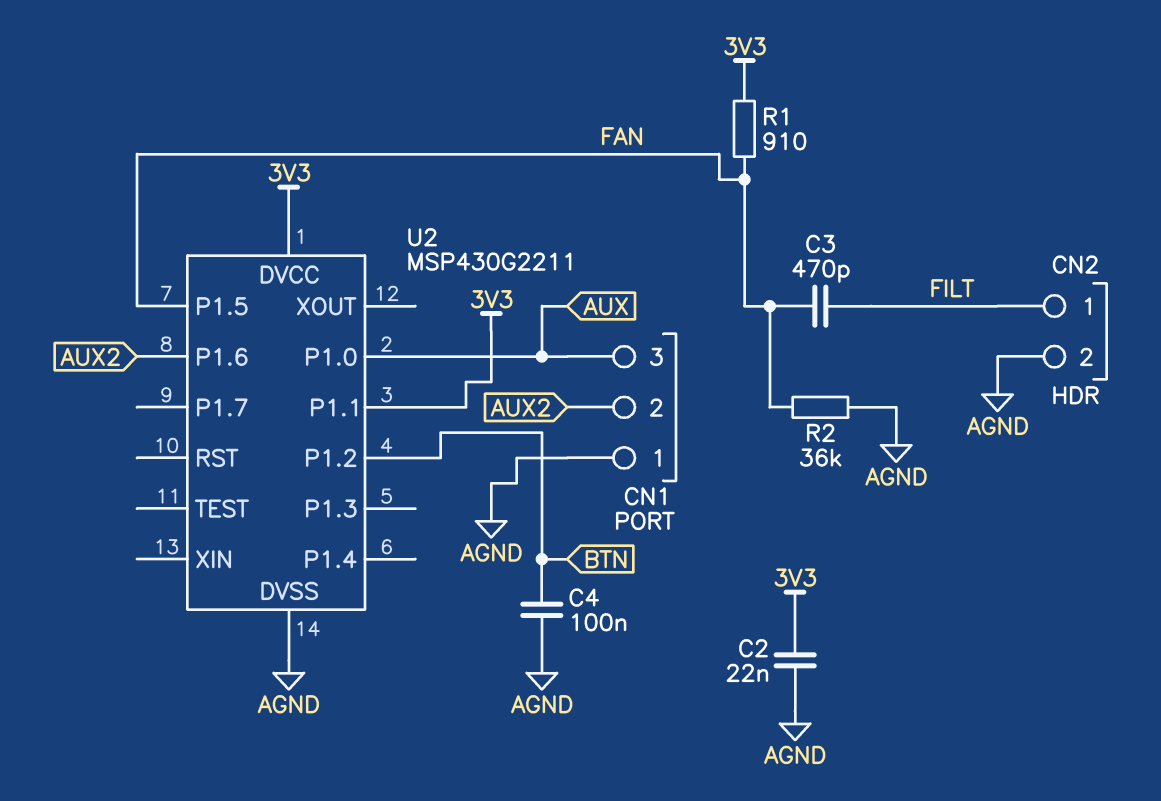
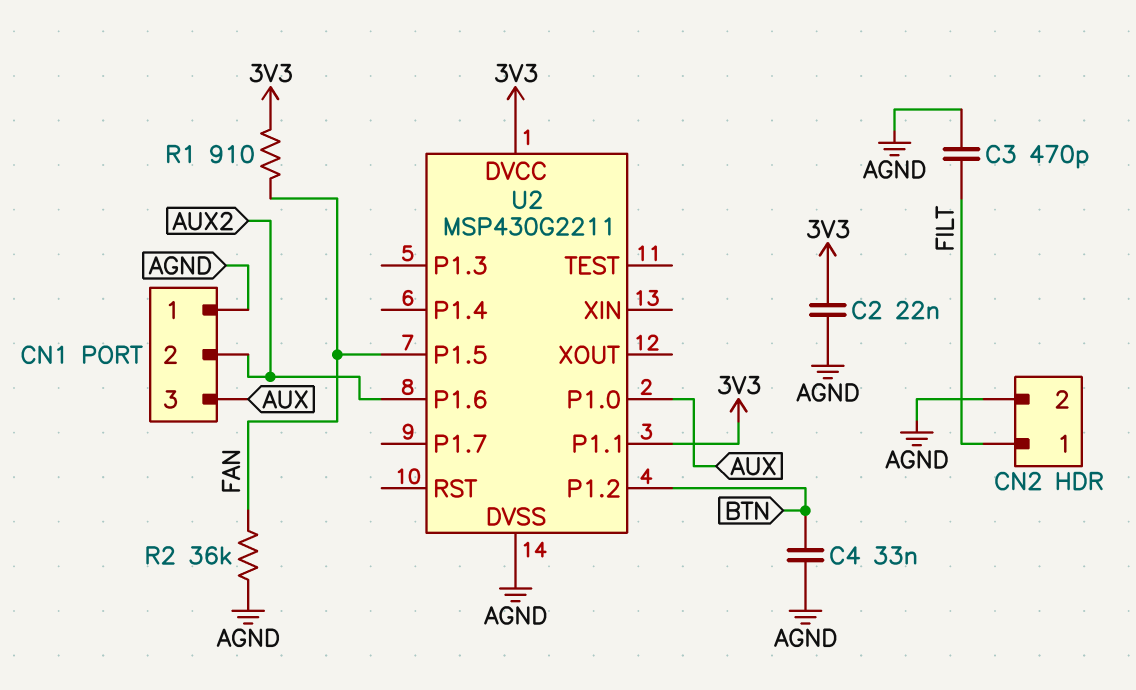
C3: 470pF (FAN, FILT) -> 470pF (AGND, FILT)
C4: 100nF (AGND, BTN) -> 33nF (AGND, BTN)

